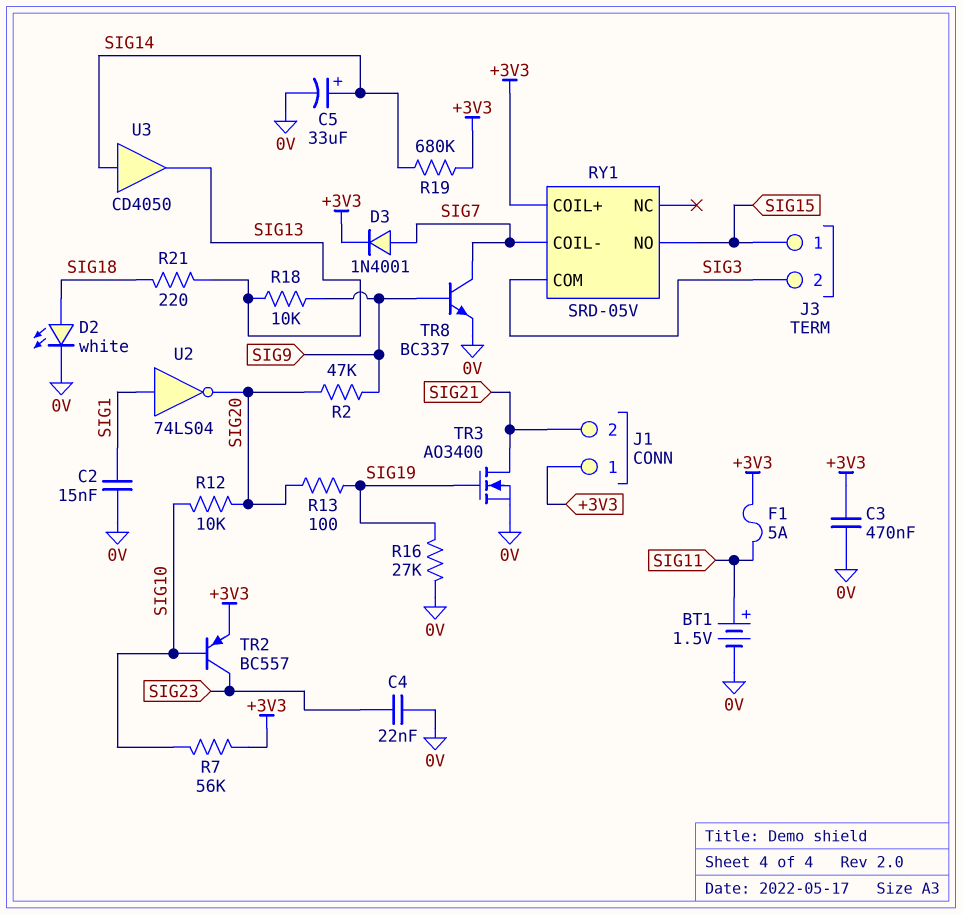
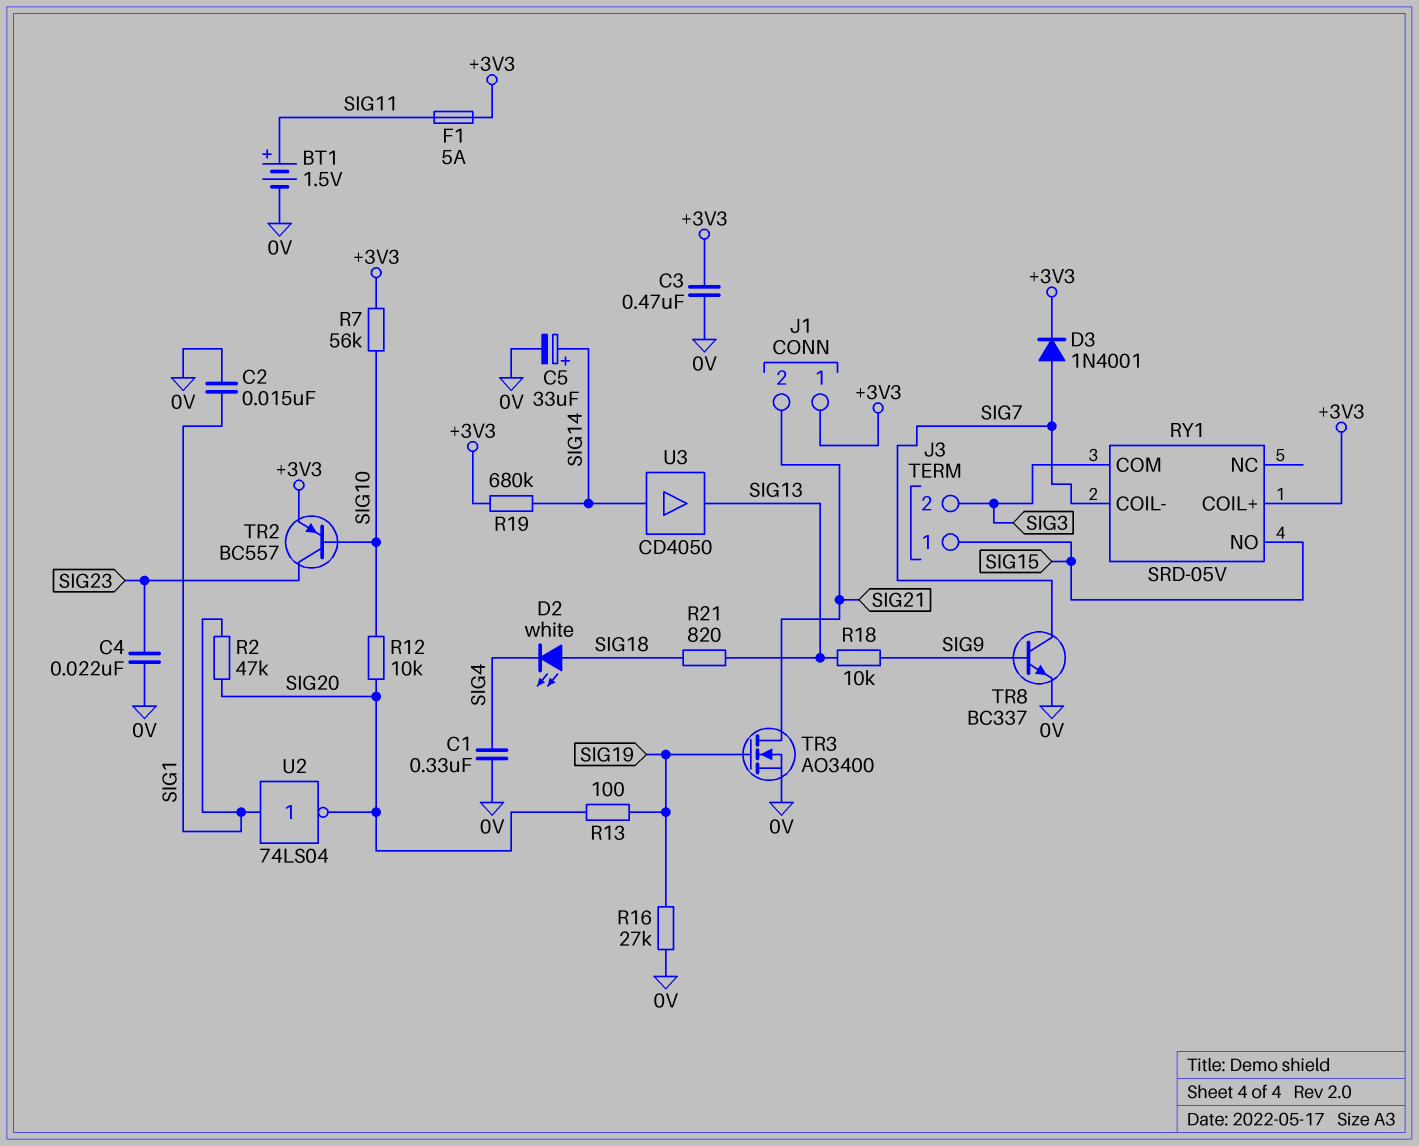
C1: none -> 330nF (0V, SIG4)
D2: LED white (A SIG18, K 0V) -> LED white (A SIG18, K SIG4)
R2: 47k (SIG9, SIG20) -> 47k (SIG1, SIG20)
R21: 220 (SIG13, SIG18) -> 820 (SIG13, SIG18)

